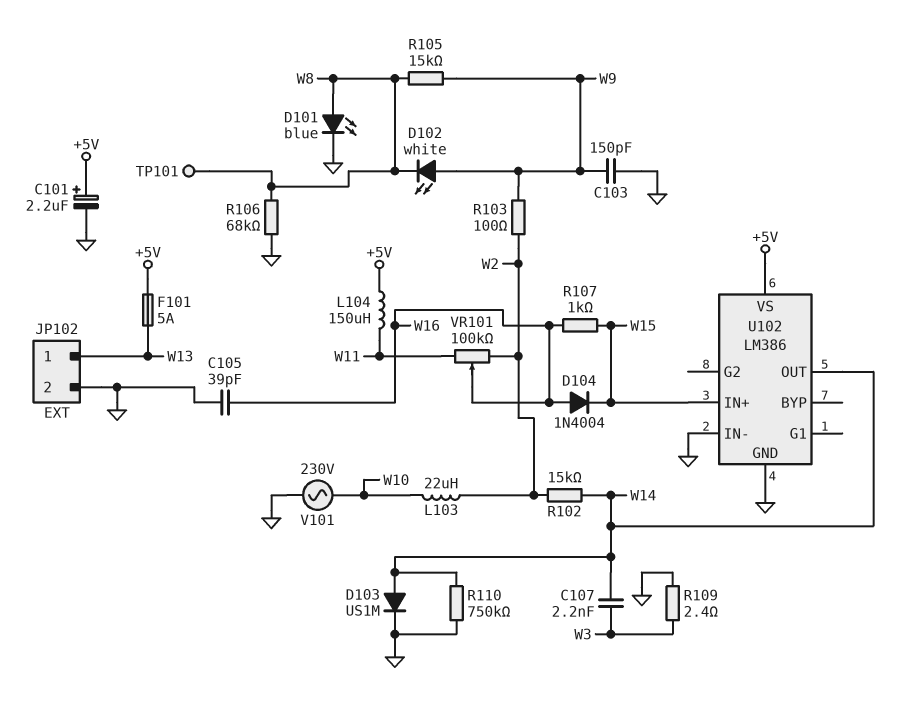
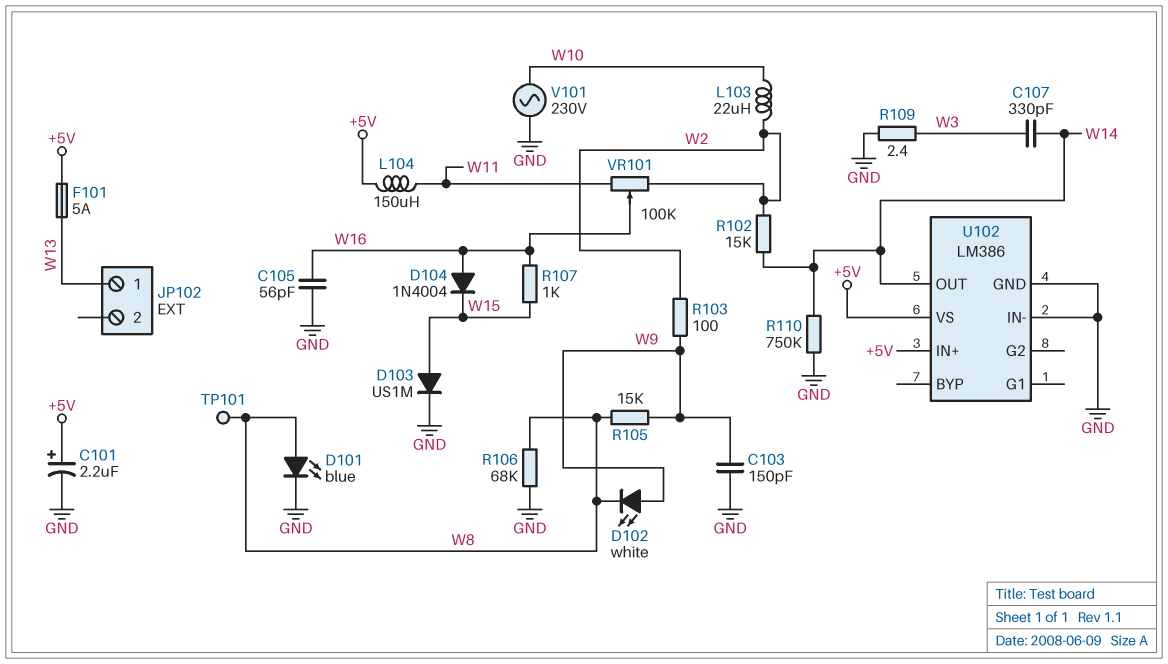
C105: 39pF (GND, W16) -> 56pF (GND, W16)
C107: 2.2nF (W3, W14) -> 330pF (W3, W14)
D103: diode US1M (A W14, K GND) -> diode US1M (A W15, K GND)
JP102 pin 2: GND -> none
U102 pin IN+: W15 -> +5V

